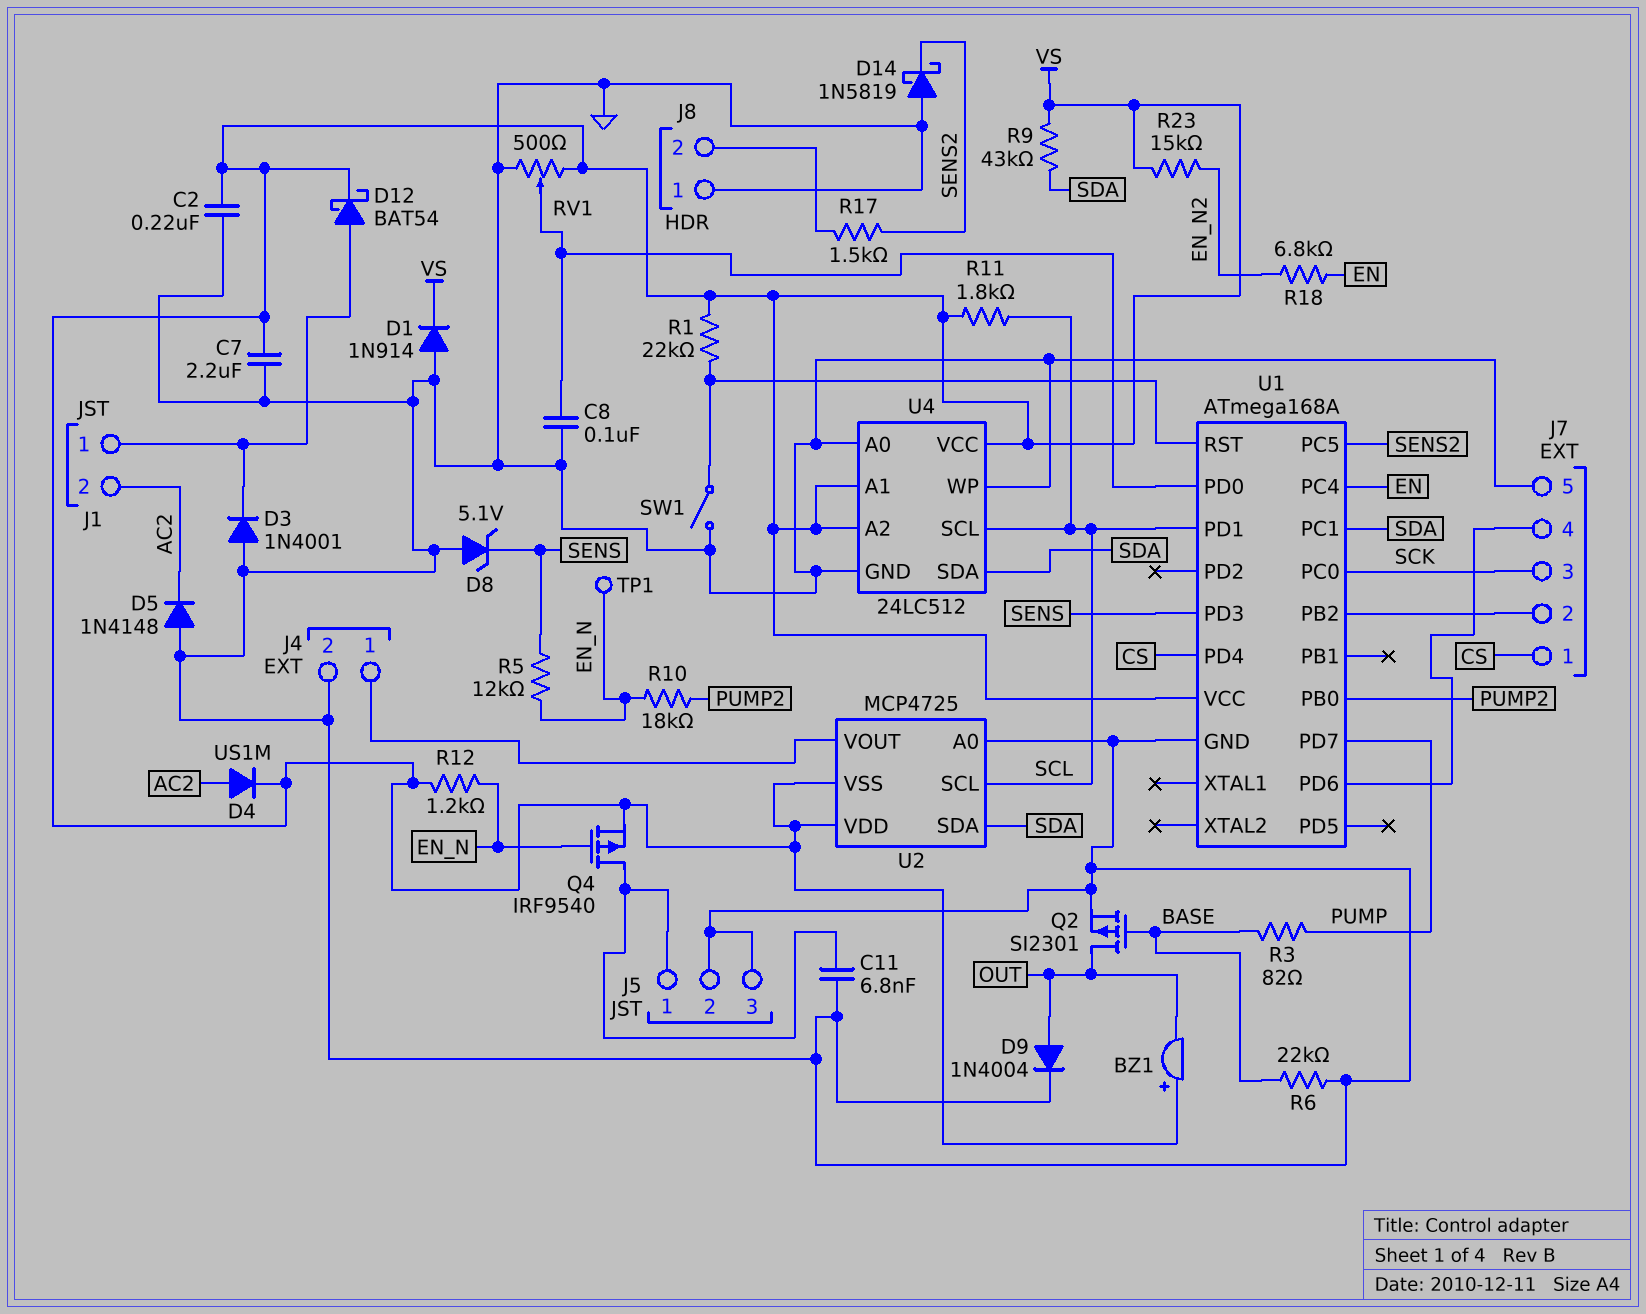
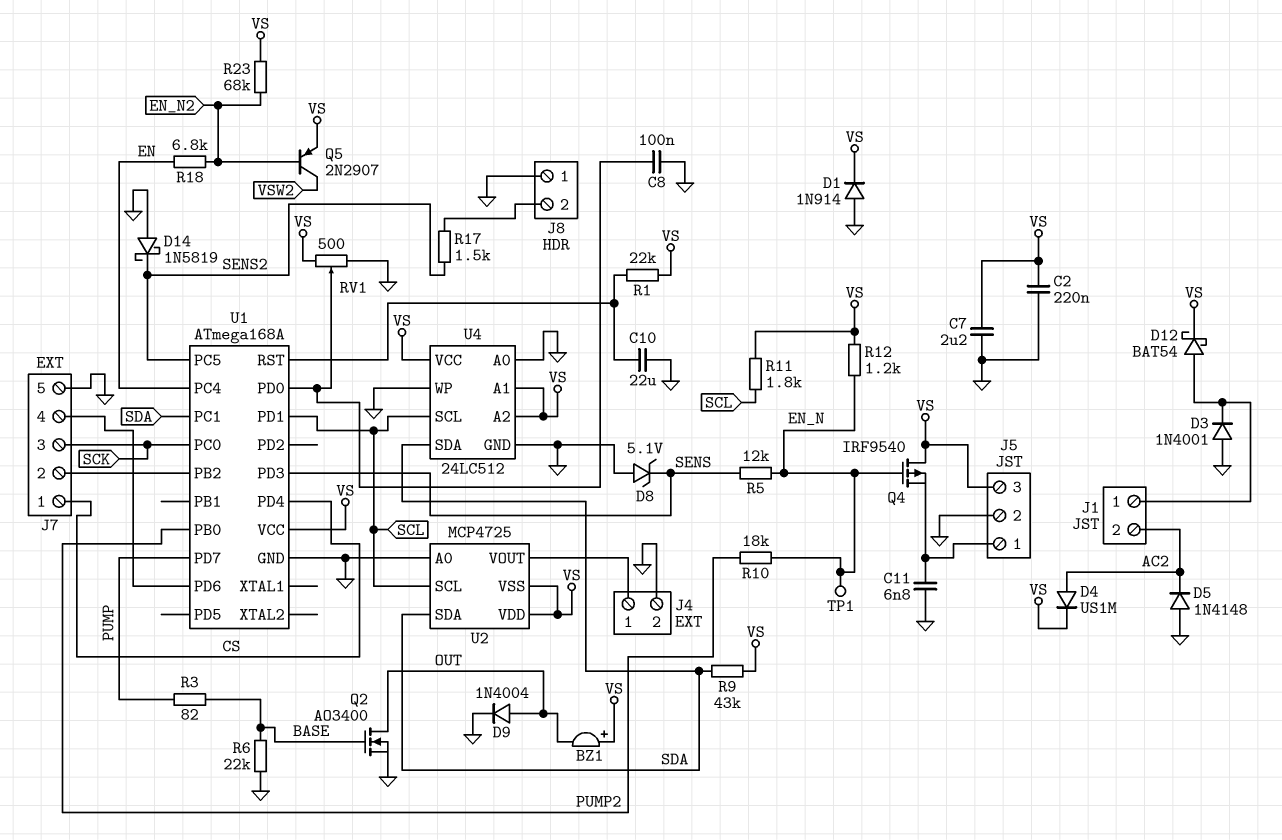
C10: none -> 22uF (GND, U1/RST)
J5 pin 3: GND -> VS
Q2: PMOS SI2301 (G BASE, D OUT, S GND) -> NMOS AO3400 (G BASE, D OUT, S GND)
Q4: PMOS IRF9540 (G EN_N, D J5/1, S VS) -> PMOS IRF9540 (G EN_N, D VS, S J5/1)
Q5: none -> PNP 2N2907 (B EN_N2, C VSW2, E VS)
R23: 15k (EN_N2, VS) -> 68k (EN_N2, VS)
SW1: switch (GND, U1/RST) -> none

